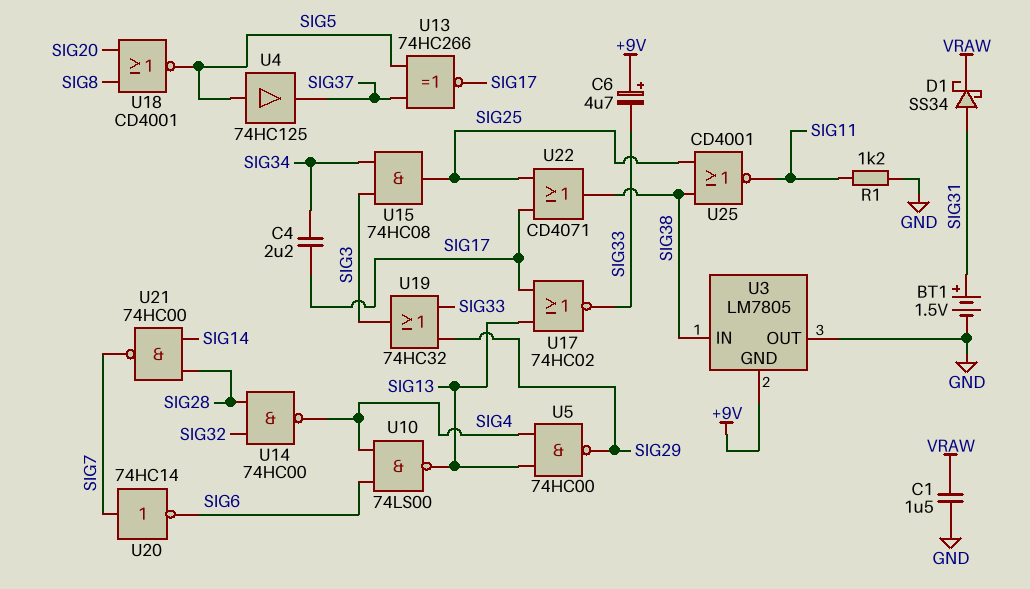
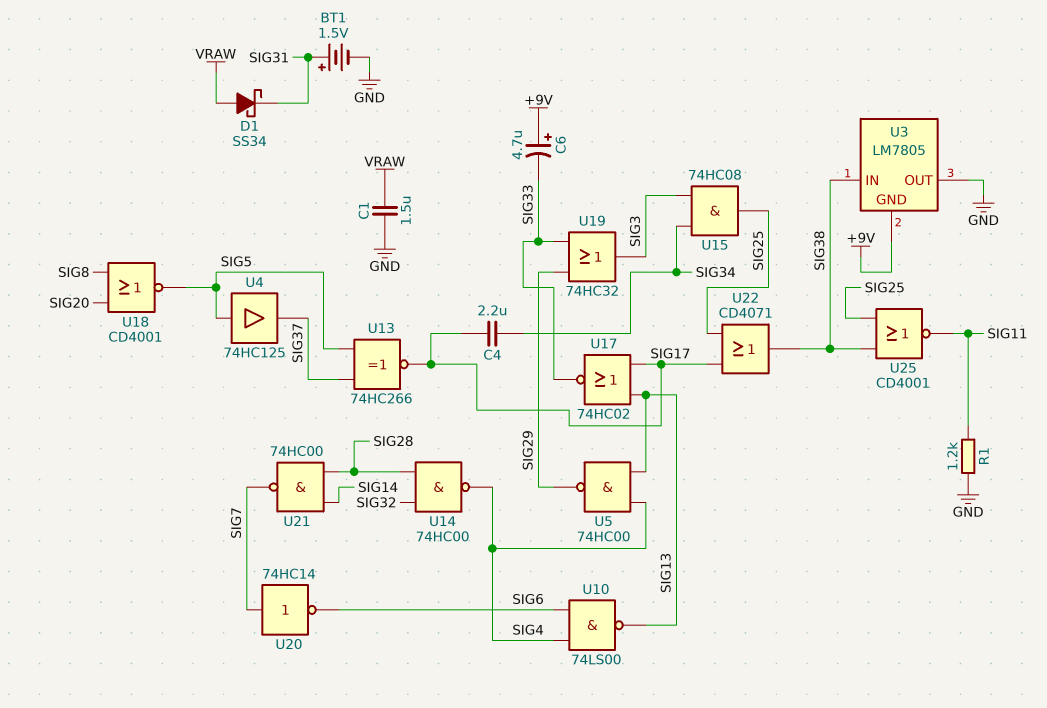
D1: schottky SS34 (A SIG31, K VRAW) -> schottky SS34 (A VRAW, K SIG31)

